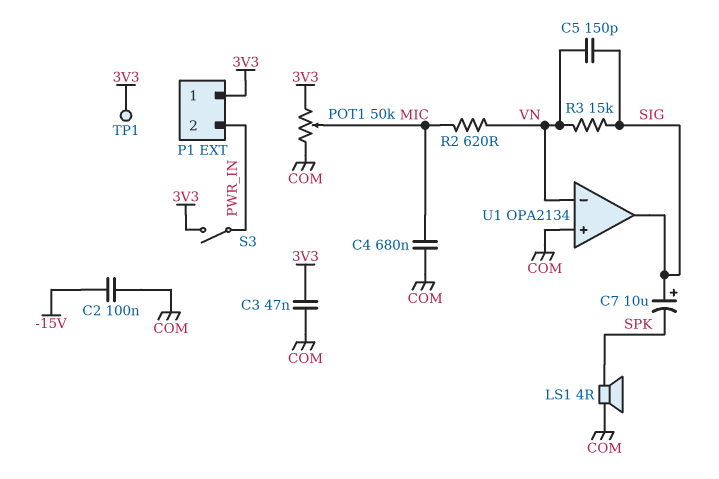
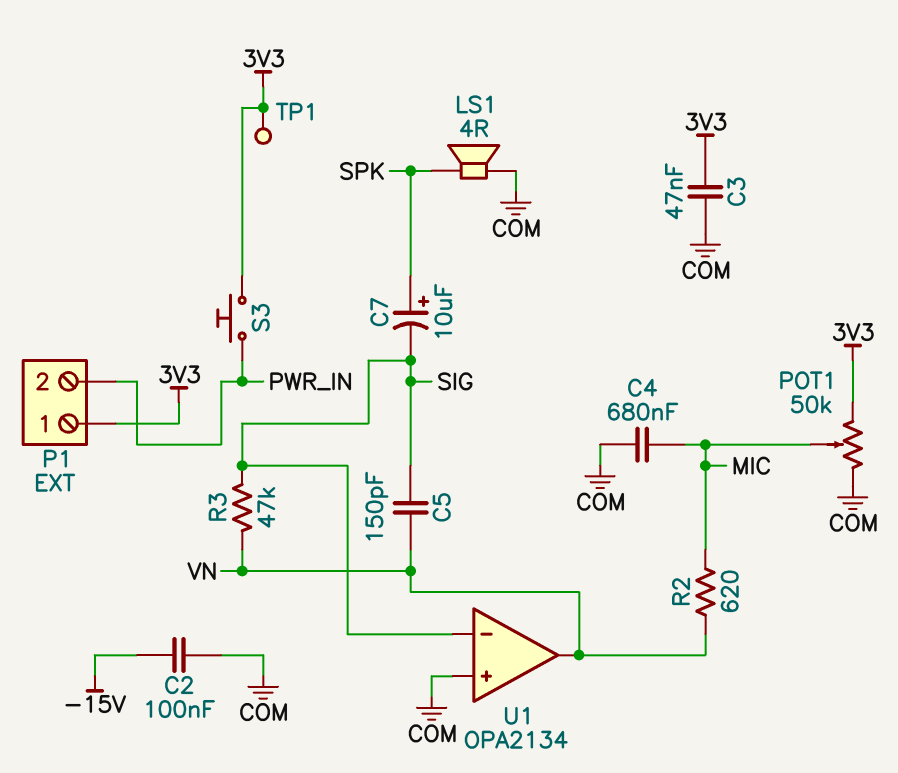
C7: 10uF (plus SIG, minus SPK) -> 10uF (plus SPK, minus SIG)
R3: 15k (SIG, VN) -> 47k (SIG, VN)
S3: switch (3V3, PWR_IN) -> button (3V3, PWR_IN)
U1 pin in-: VN -> SIG
U1 pin out: SIG -> VN

